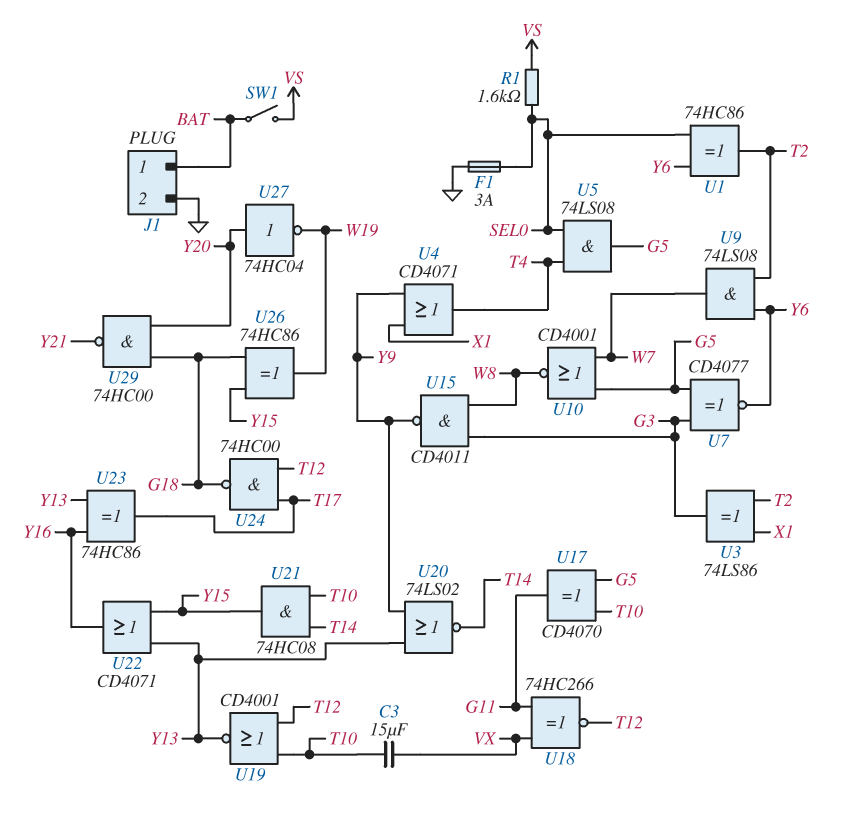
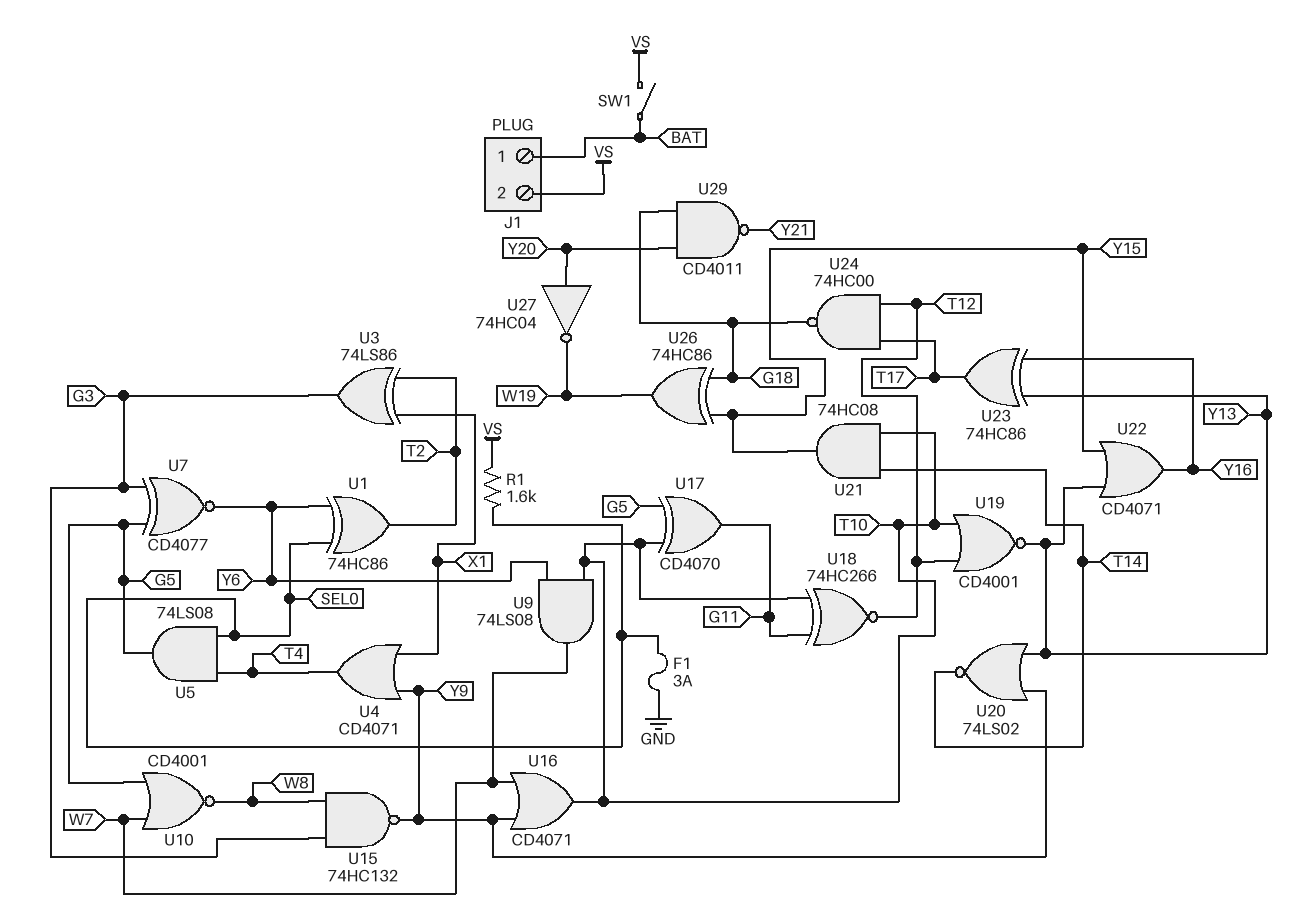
C3: 15uF (T10, VX) -> none
J1 pin 2: GND -> VS
U9: AND 74LS08 (in T2, in Y6, out W7) -> AND 74LS08 (in T10, in Y6, out W7)
U15: NAND CD4011 (in G3, in W8, out Y9) -> NAND 74HC132 (in G3, in W8, out Y9)
U16: none -> OR CD4071 (in W7, in Y9, out T10)
U18: XNOR 74HC266 (in G11, in VX, out T12) -> XNOR 74HC266 (in G11, in T10, out T12)
U29: NAND 74HC00 (in G18, in Y20, out Y21) -> NAND CD4011 (in G18, in Y20, out Y21)

